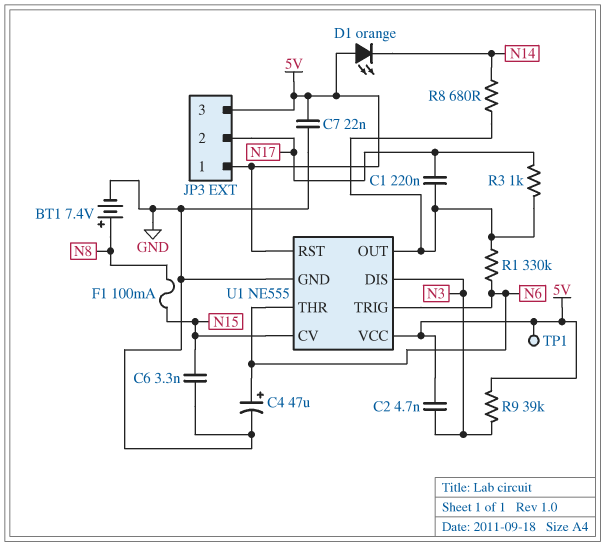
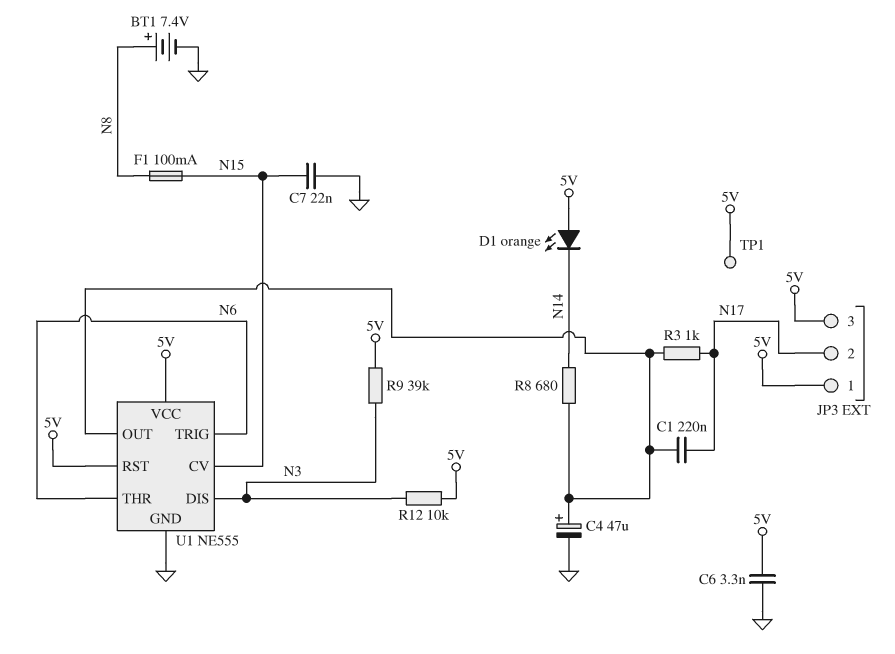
C2: 4.7nF (5V, N3) -> none
C4: 47uF (plus N6, minus GND) -> 47uF (plus U1/OUT, minus GND)
C6: 3.3nF (GND, N15) -> 3.3nF (5V, GND)
C7: 22nF (5V, GND) -> 22nF (GND, N15)
R1: 330k (N6, U1/OUT) -> none
R12: none -> 10k (5V, N3)

